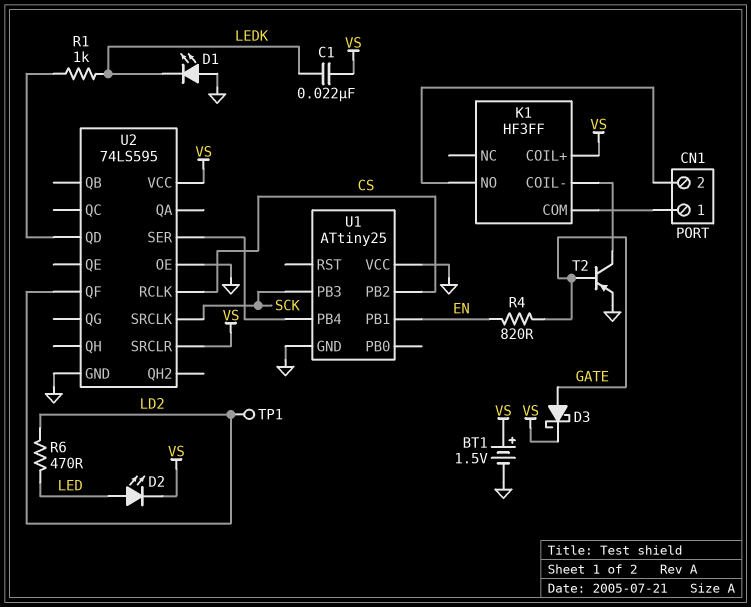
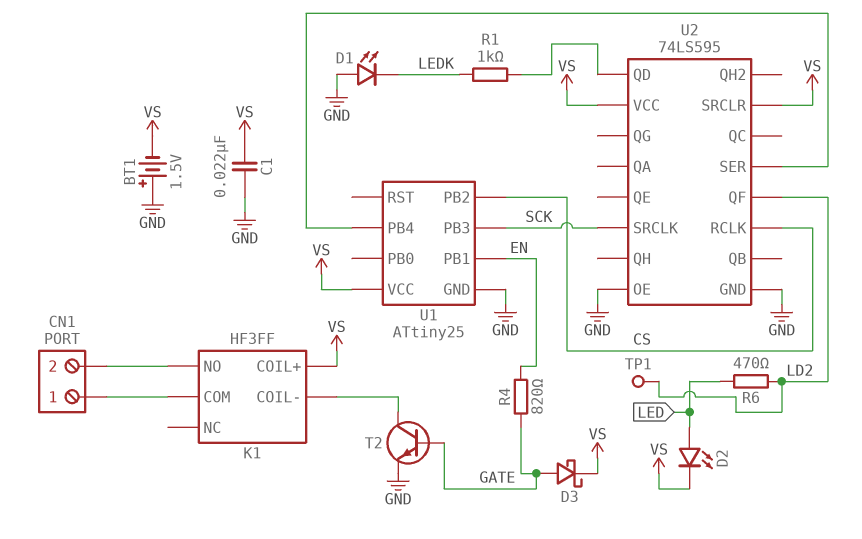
BT1: 1.5V (plus VS, minus GND) -> 1.5V (plus GND, minus VS)
C1: 22nF (LEDK, VS) -> 22nF (GND, VS)
T2: PNP (B GATE, C K1/COIL-, E GND) -> NPN (B GATE, C K1/COIL-, E GND)
U1 pin VCC: GND -> VS

